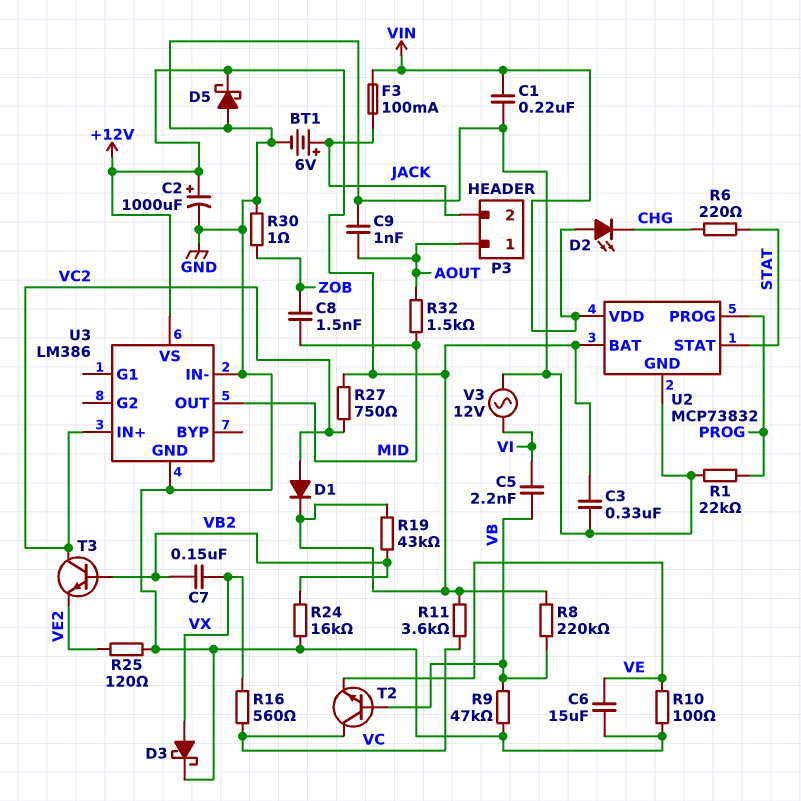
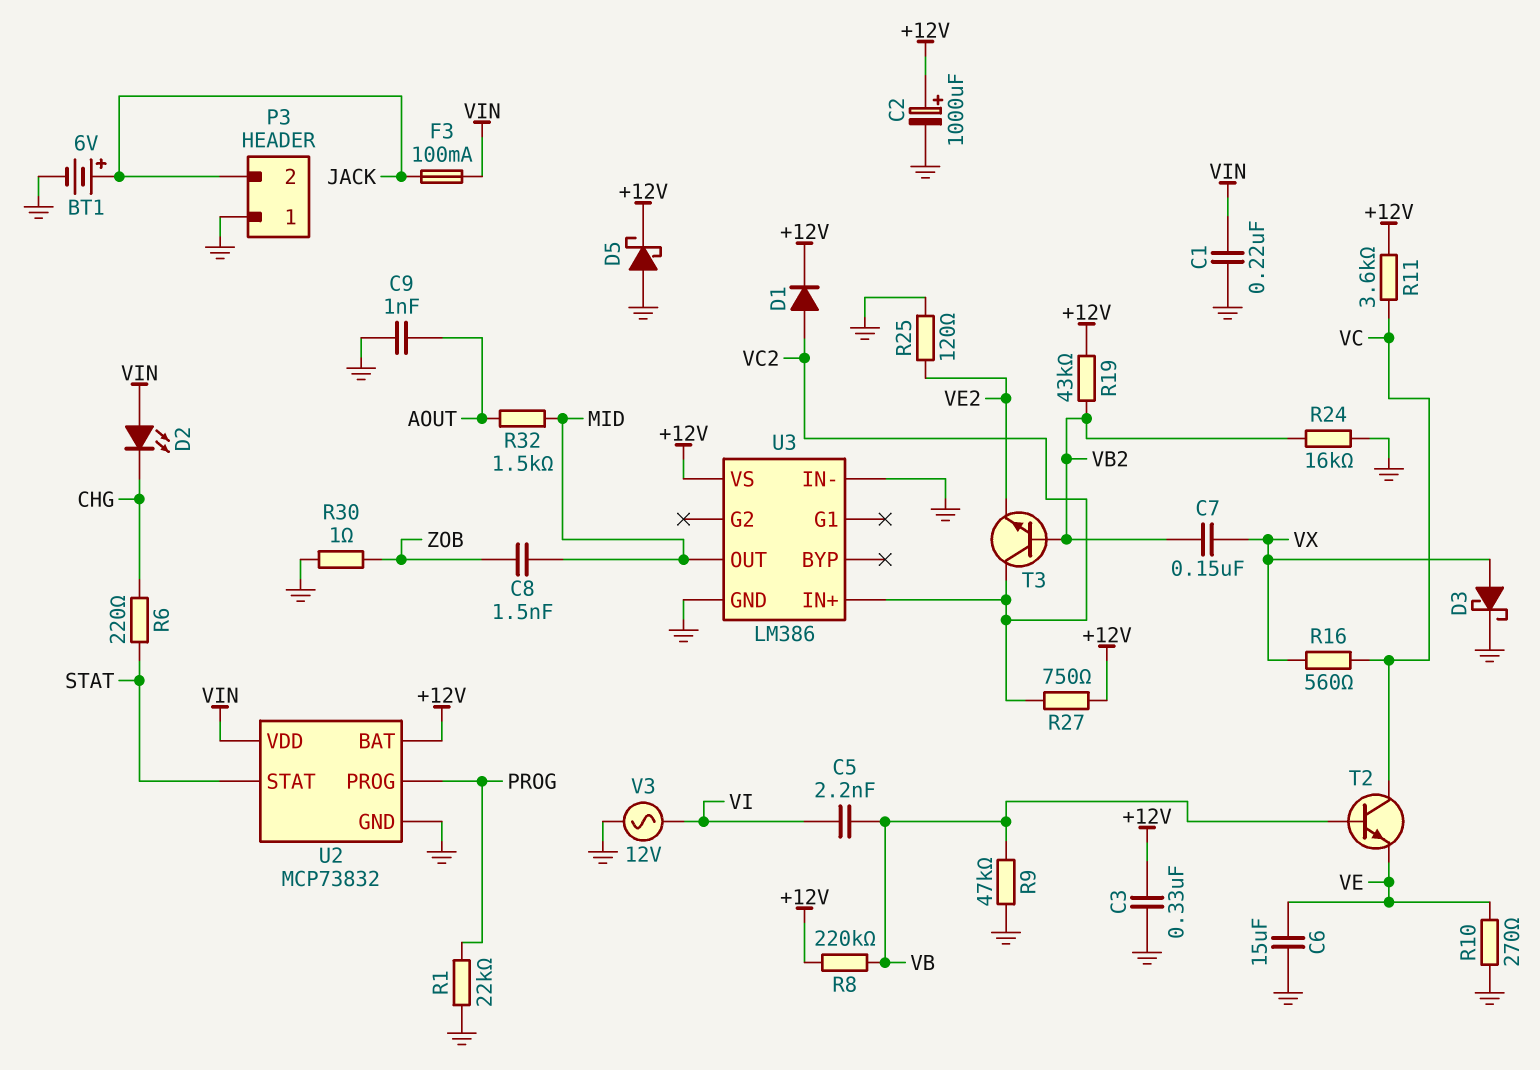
P3 pin 1: AOUT -> GND
R10: 100 (GND, VE) -> 270 (GND, VE)

